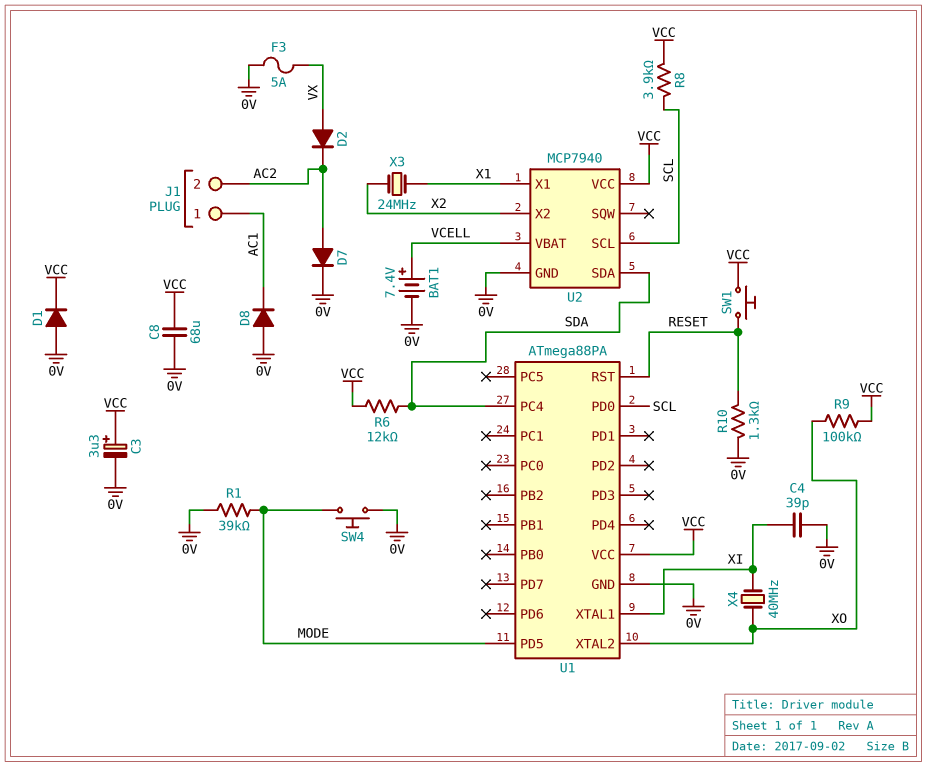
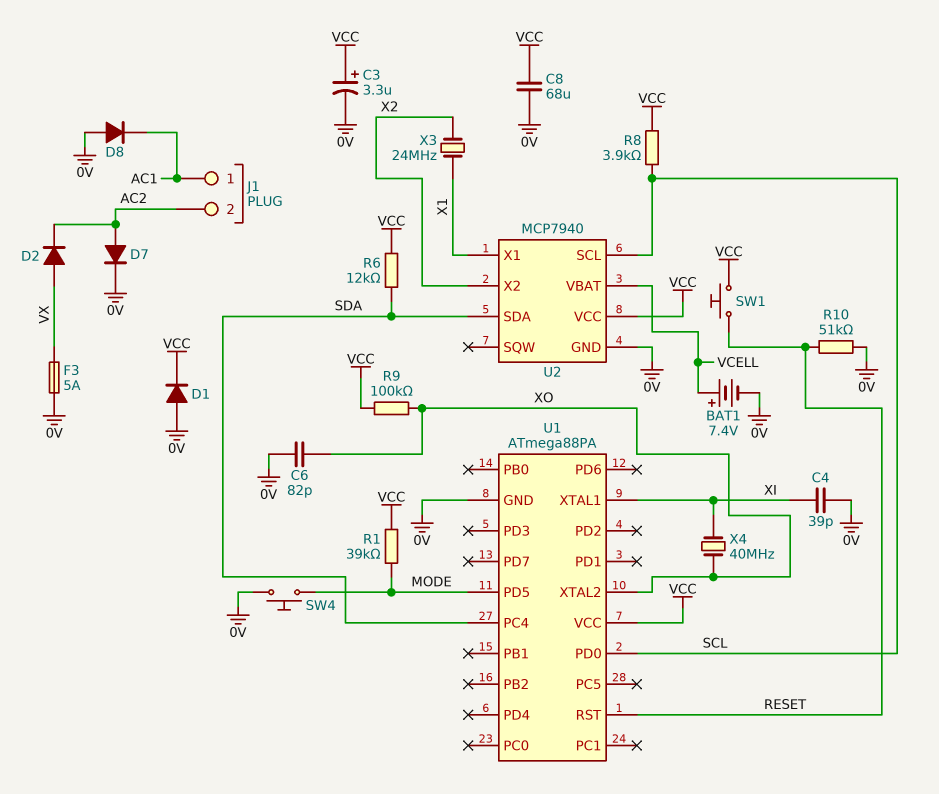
C6: none -> 82pF (0V, XO)
R1: 39k (0V, MODE) -> 39k (MODE, VCC)
R10: 1.3k (0V, RESET) -> 51k (0V, RESET)

